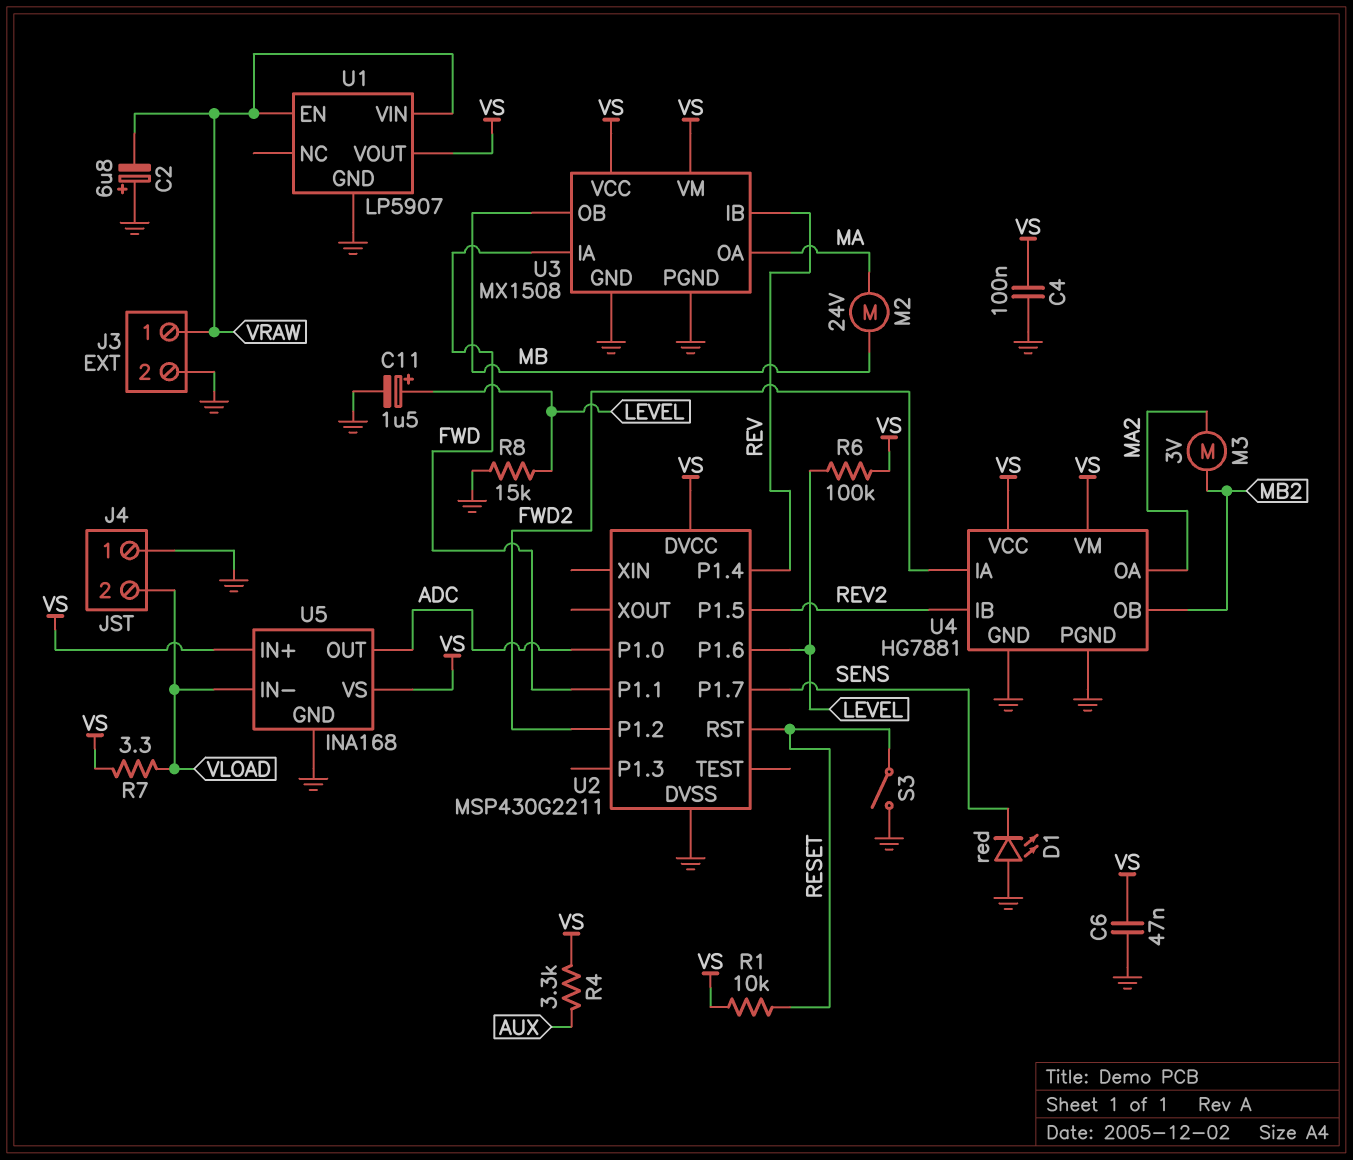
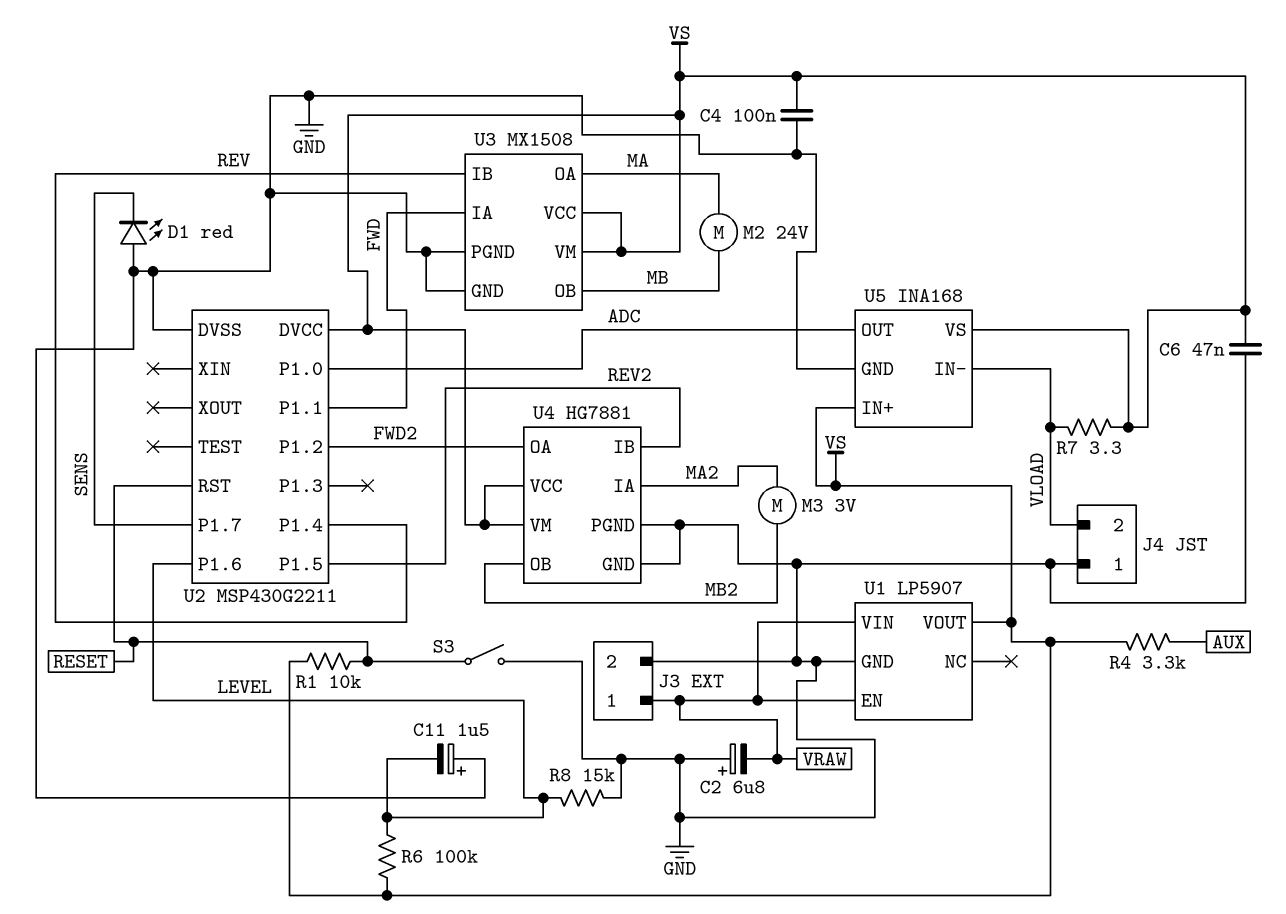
C11: 1.5uF (plus LEVEL, minus GND) -> 1.5uF (plus GND, minus LEVEL)
U4 pin IA: FWD2 -> MA2
U4 pin OA: MA2 -> FWD2

